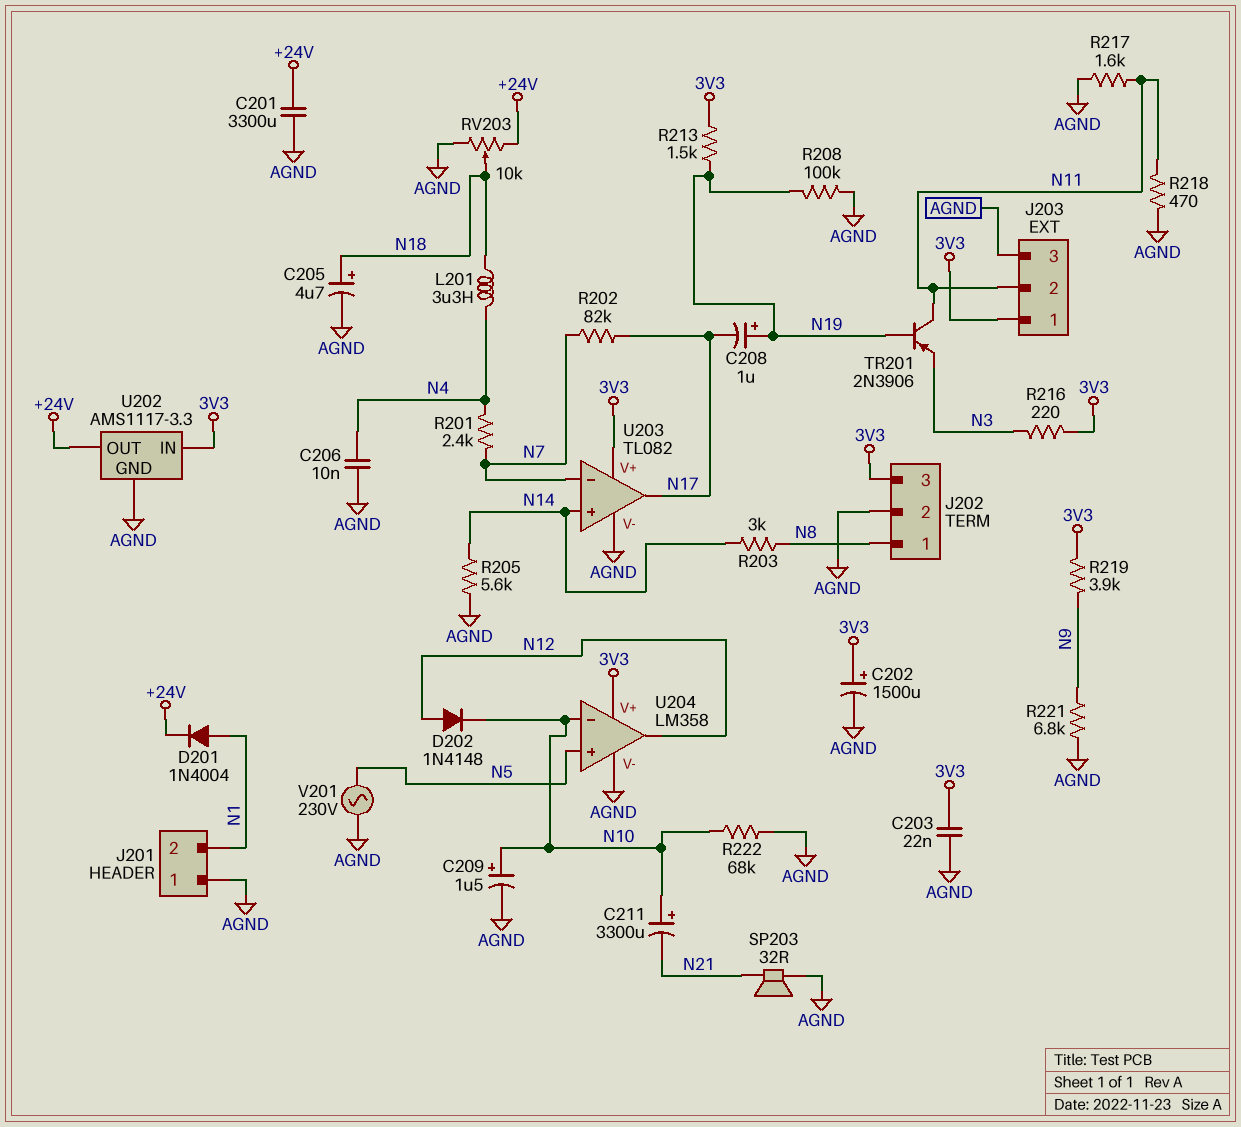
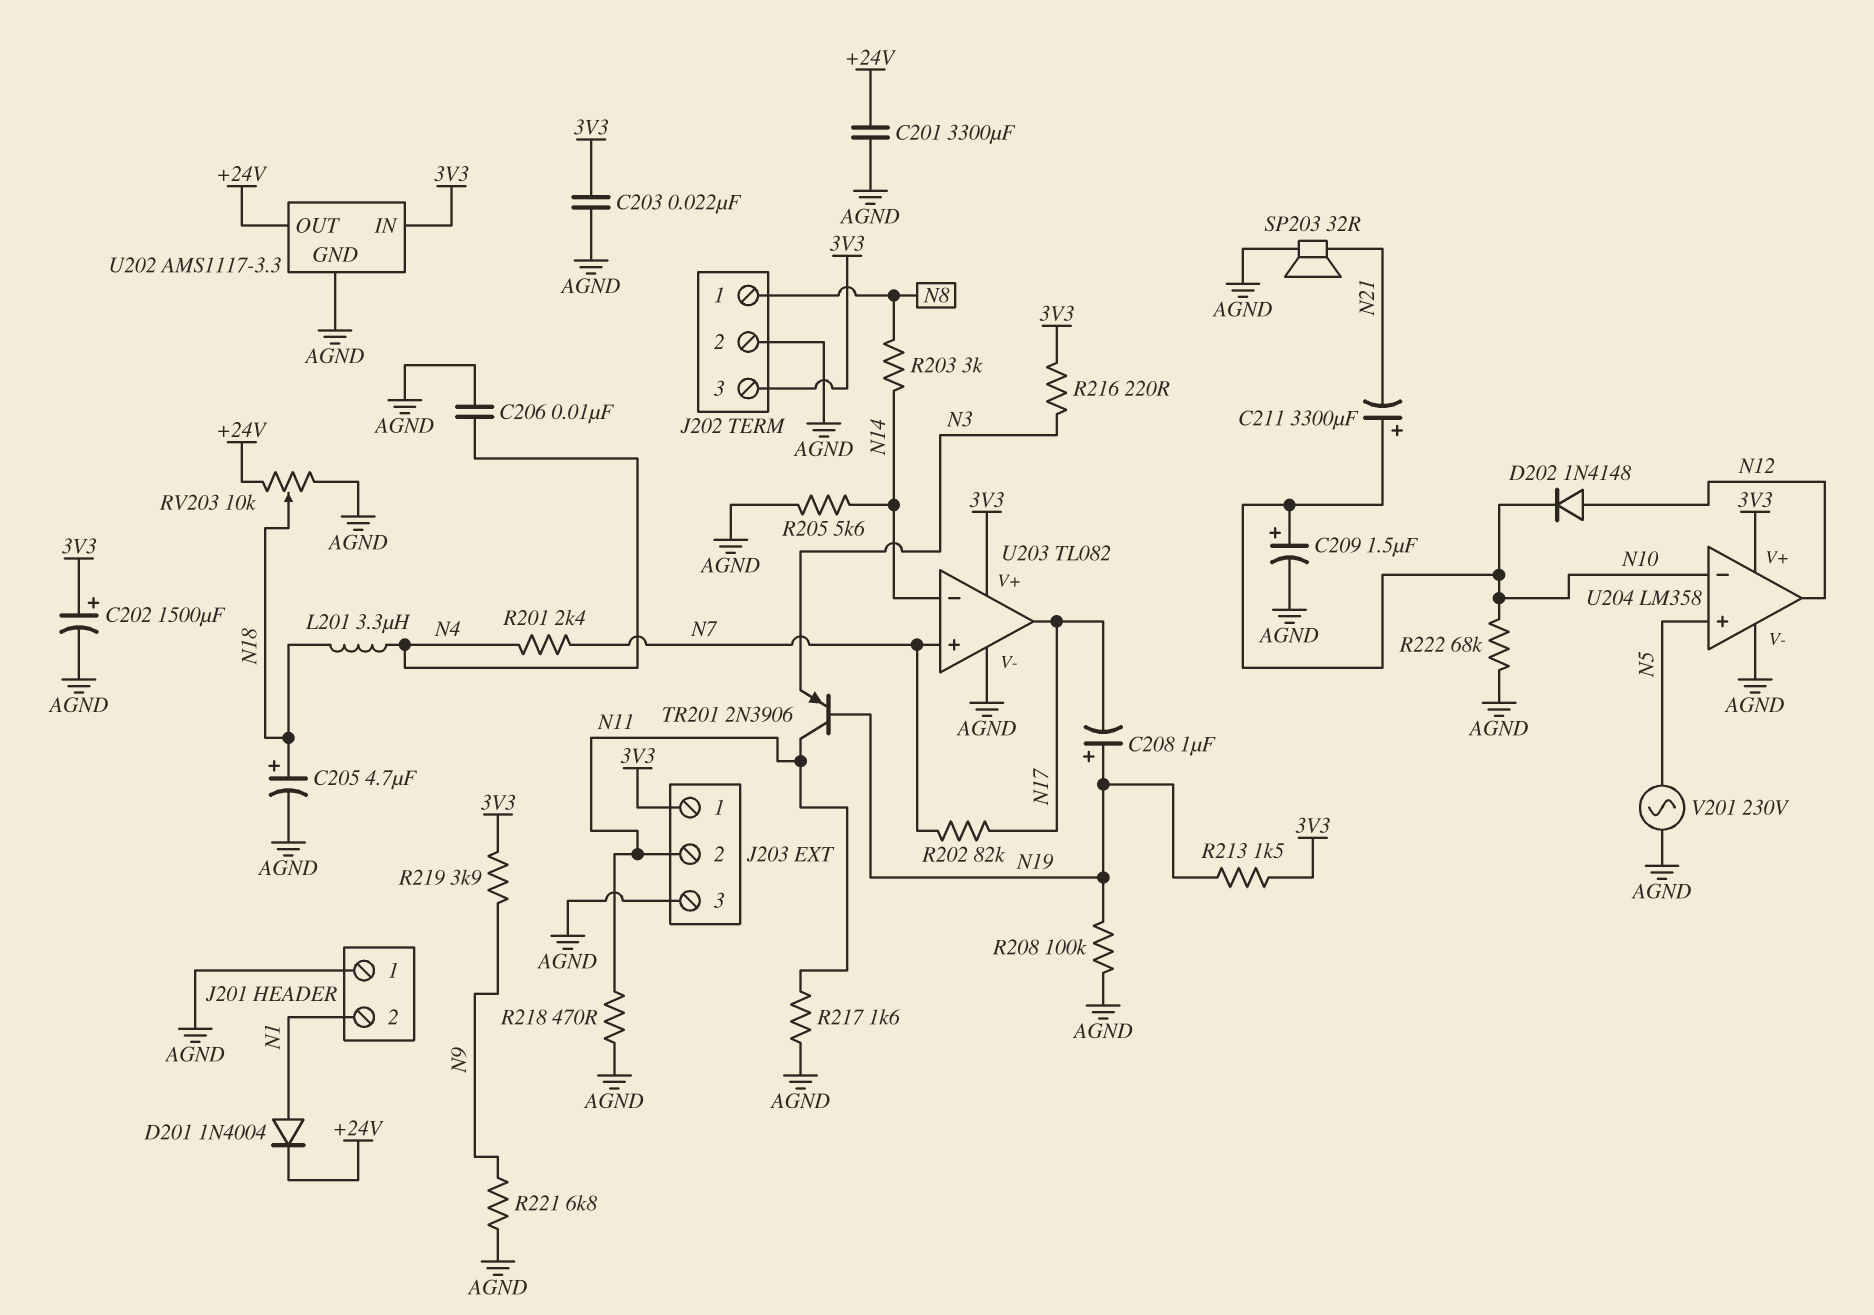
U203 pin in+: N14 -> N7
U203 pin in-: N7 -> N14

